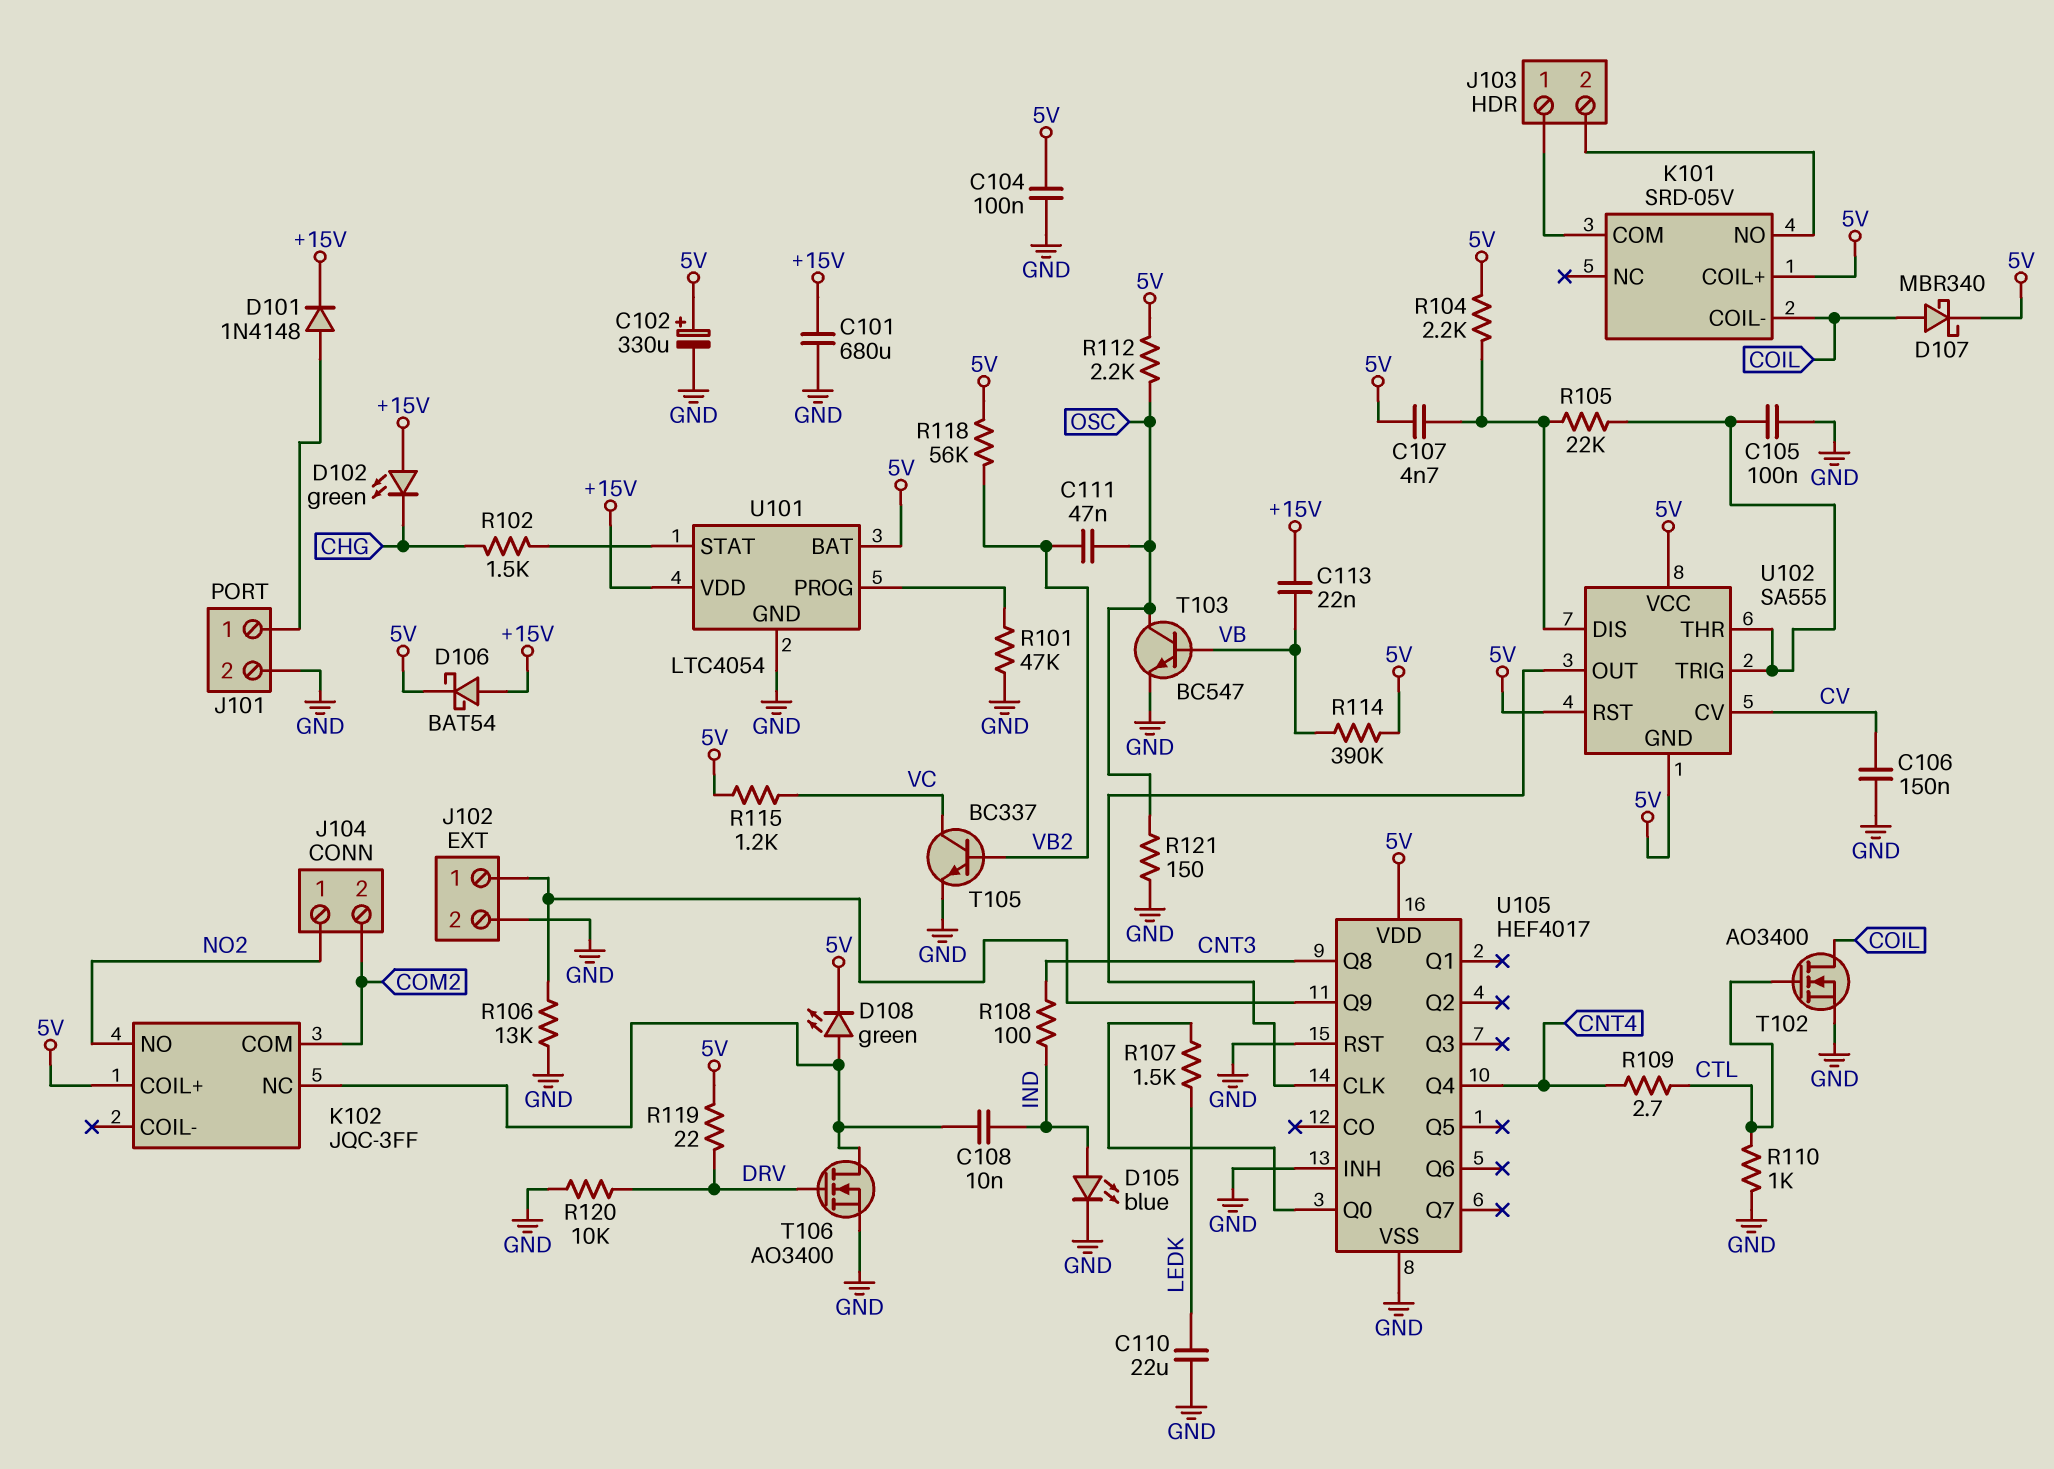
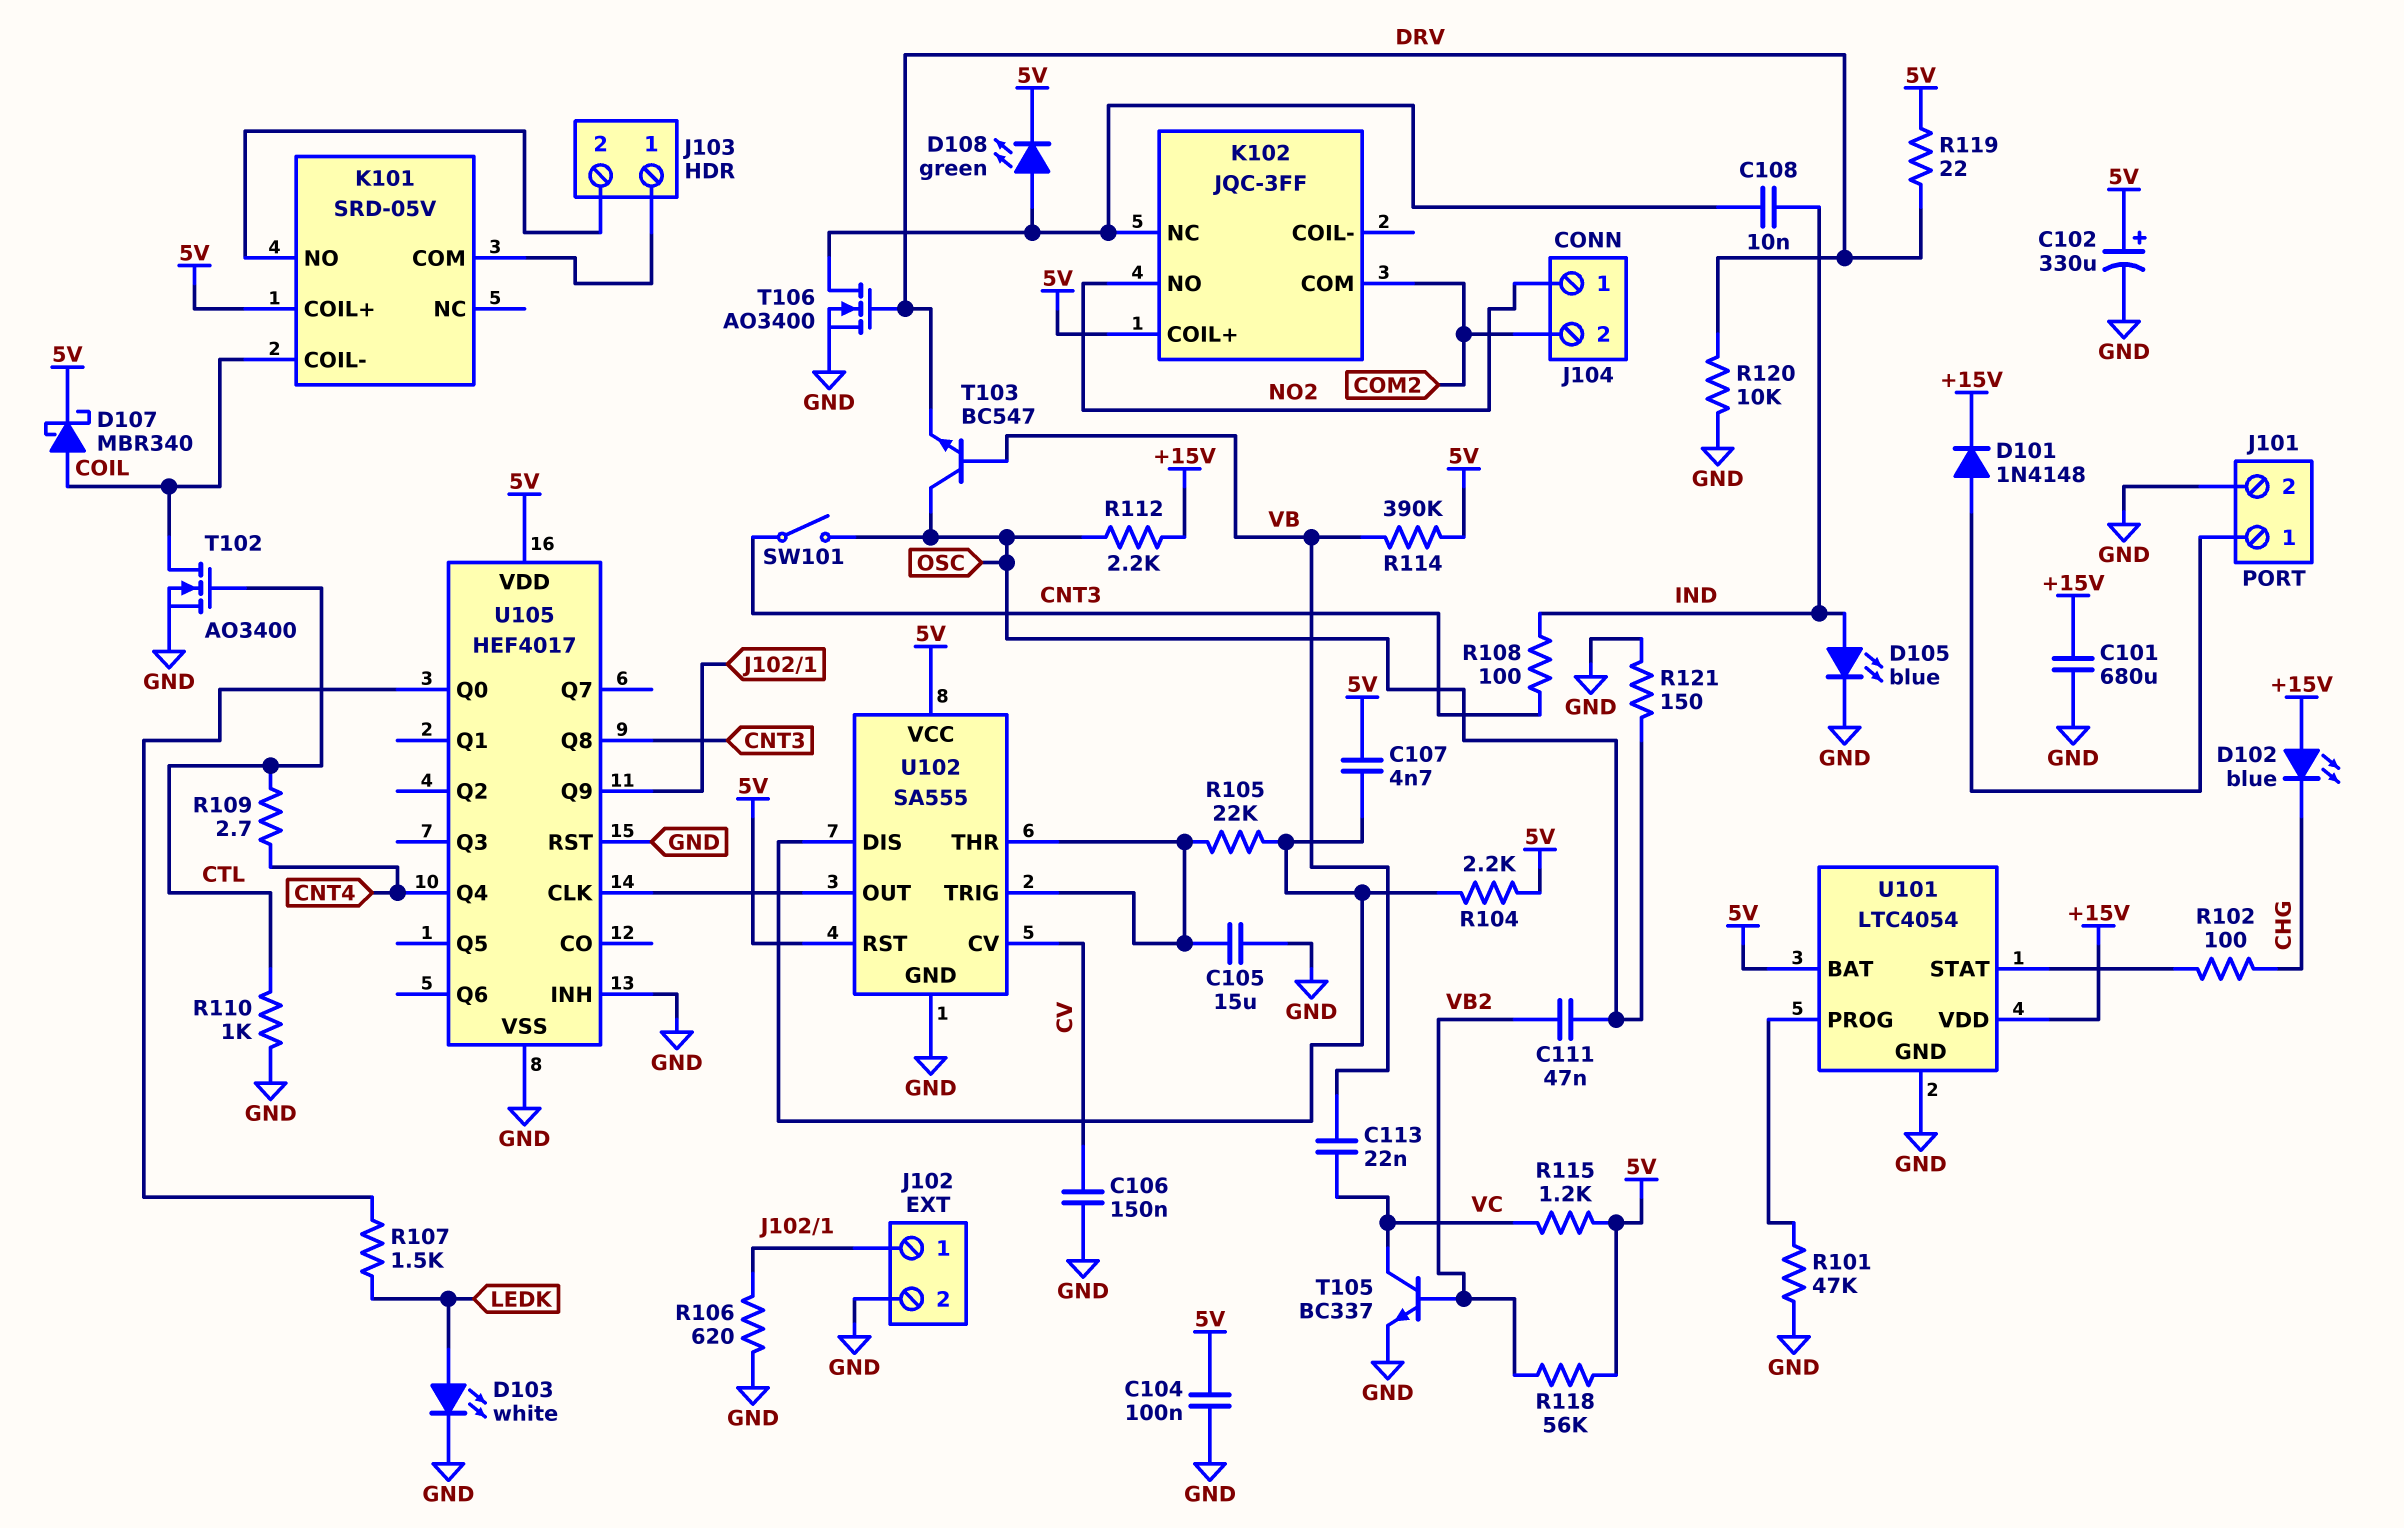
C105: 100nF (GND, U102/THR) -> 15uF (GND, U102/THR)
C110: 22uF (GND, LEDK) -> none
C113: 22nF (+15V, VB) -> 22nF (VB, VC)
D102: LED green (A +15V, K CHG) -> LED blue (A +15V, K CHG)
D103: none -> LED white (A LEDK, K GND)
D106: schottky BAT54 (A +15V, K 5V) -> none
R102: 1.5k (CHG, U101/STAT) -> 100 (CHG, U101/STAT)
R106: 13k (GND, J102/1) -> 620 (GND, J102/1)
R112: 2.2k (5V, OSC) -> 2.2k (+15V, OSC)
SW101: none -> switch (CNT3, OSC)
T103: NPN BC547 (B VB, C OSC, E GND) -> NPN BC547 (B VB, C OSC, E DRV)
U102 pin GND: 5V -> GND

